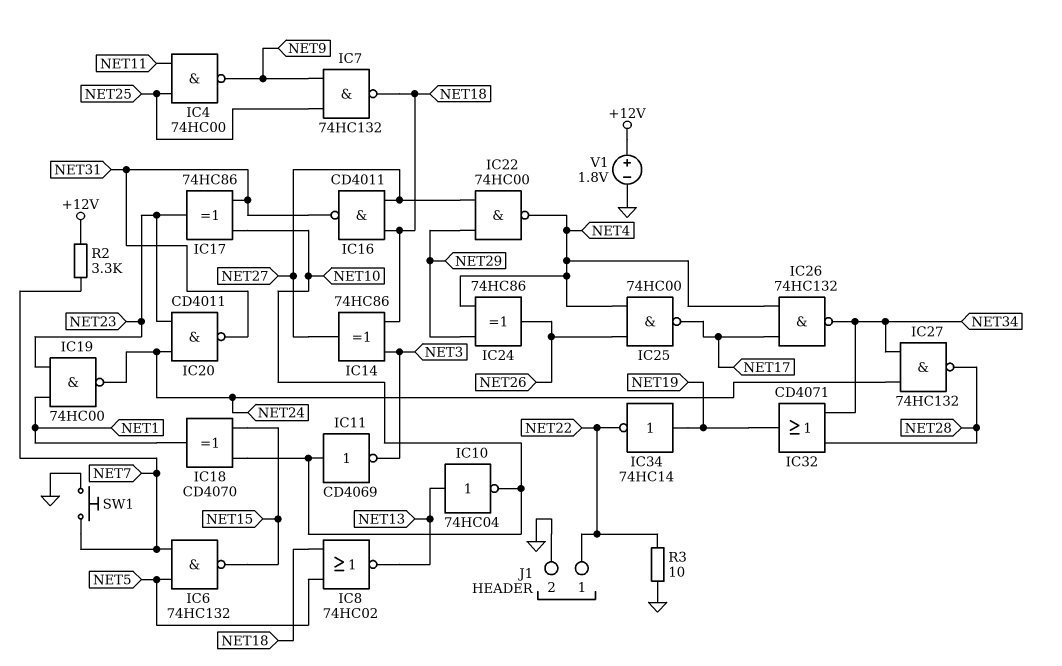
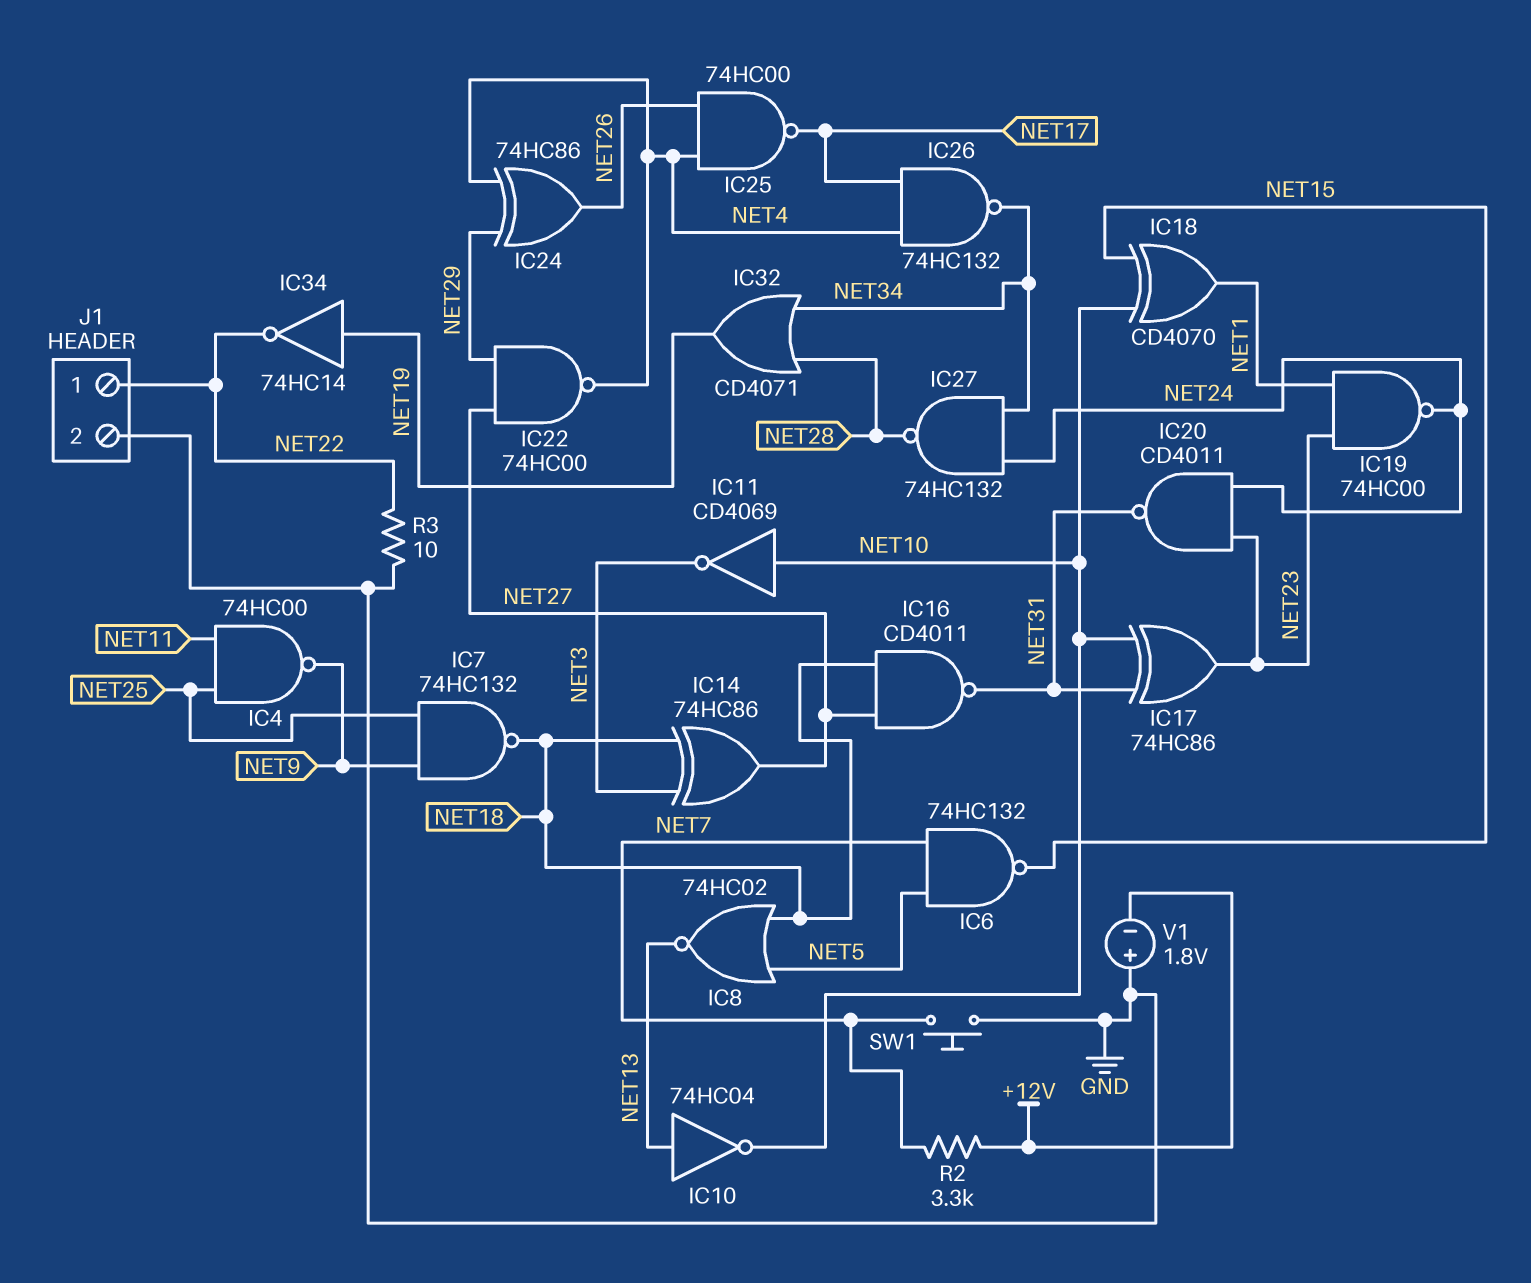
V1: 1.8V (plus +12V, minus GND) -> 1.8V (plus GND, minus +12V)

